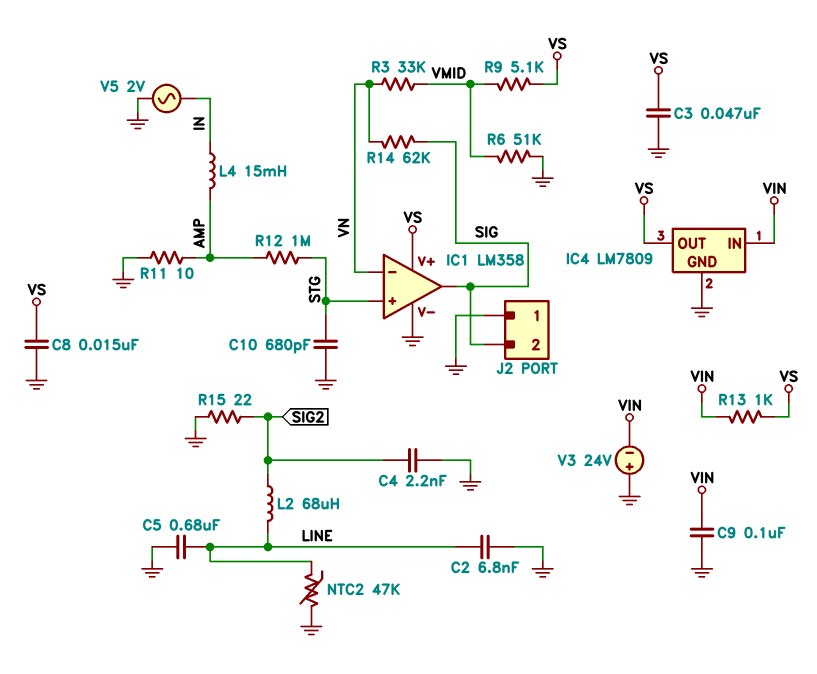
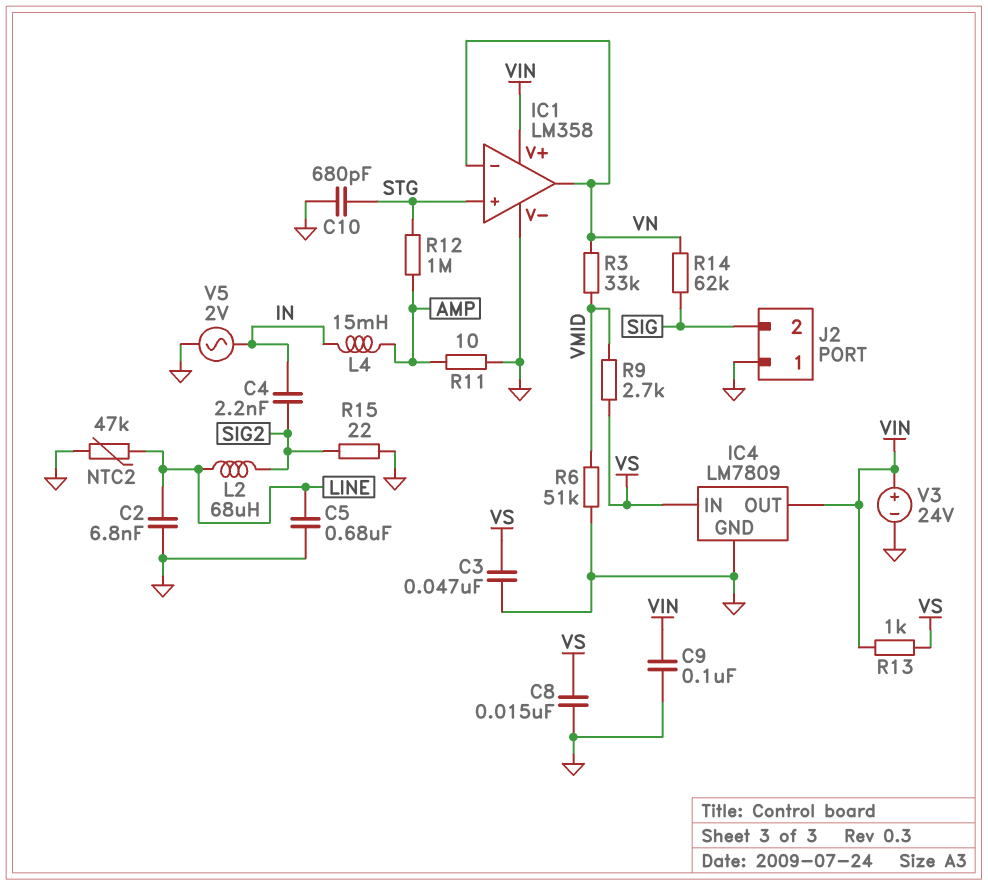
C4: 2.2nF (GND, SIG2) -> 2.2nF (IN, SIG2)
IC1 pin V+: VS -> VIN
IC1 pin out: SIG -> VN
IC4 pin IN: VIN -> VS
IC4 pin OUT: VS -> VIN
R9: 5.1k (VMID, VS) -> 2.7k (VMID, VS)
V3: 24V (plus GND, minus VIN) -> 24V (plus VIN, minus GND)

